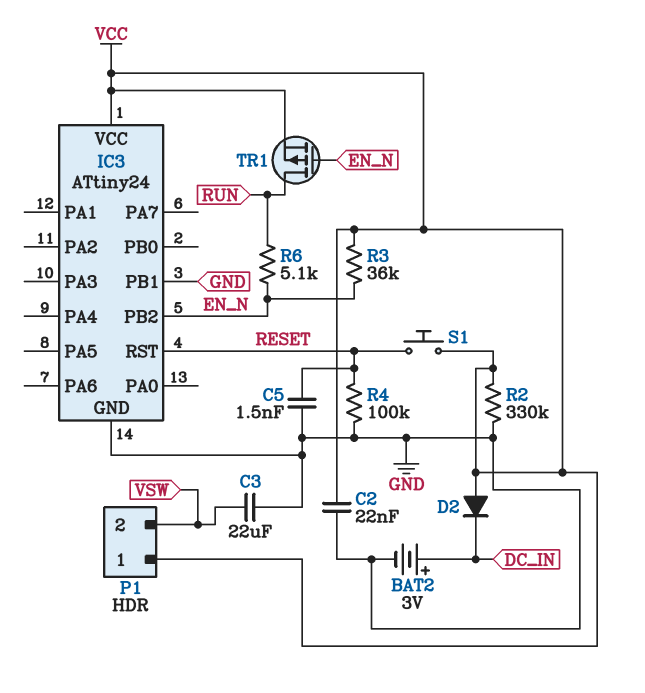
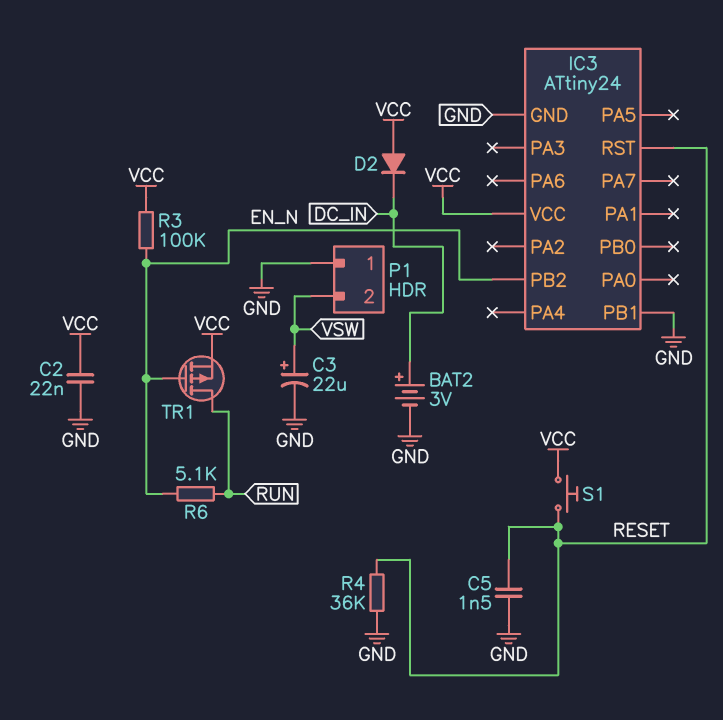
C3: 22uF (GND, VSW) -> 22uF (plus VSW, minus GND)
P1 pin 1: VCC -> GND
R2: 330k (GND, VCC) -> none
R3: 36k (EN_N, VCC) -> 100k (EN_N, VCC)
R4: 100k (GND, RESET) -> 36k (GND, RESET)

